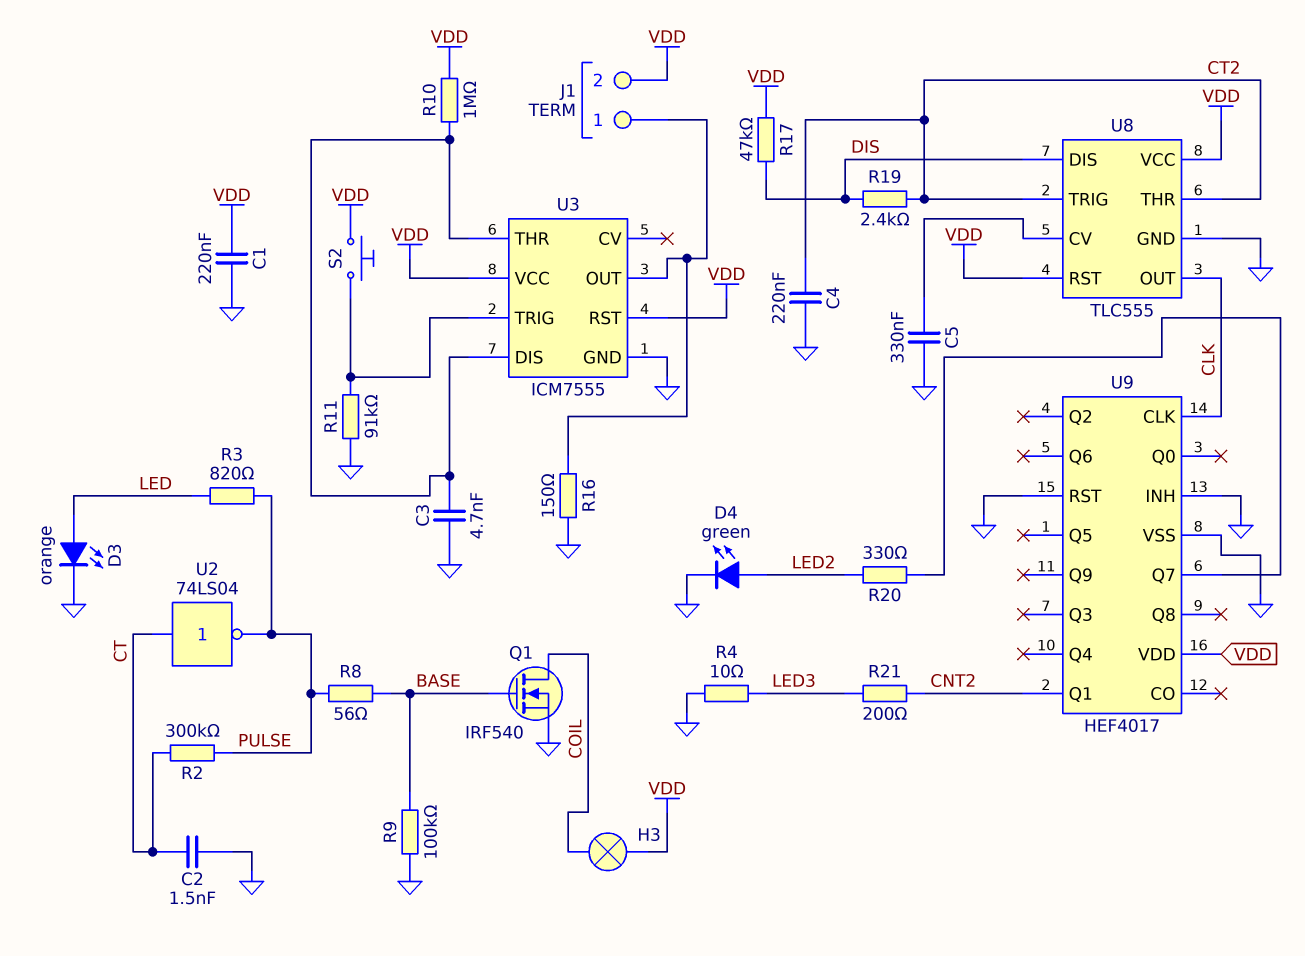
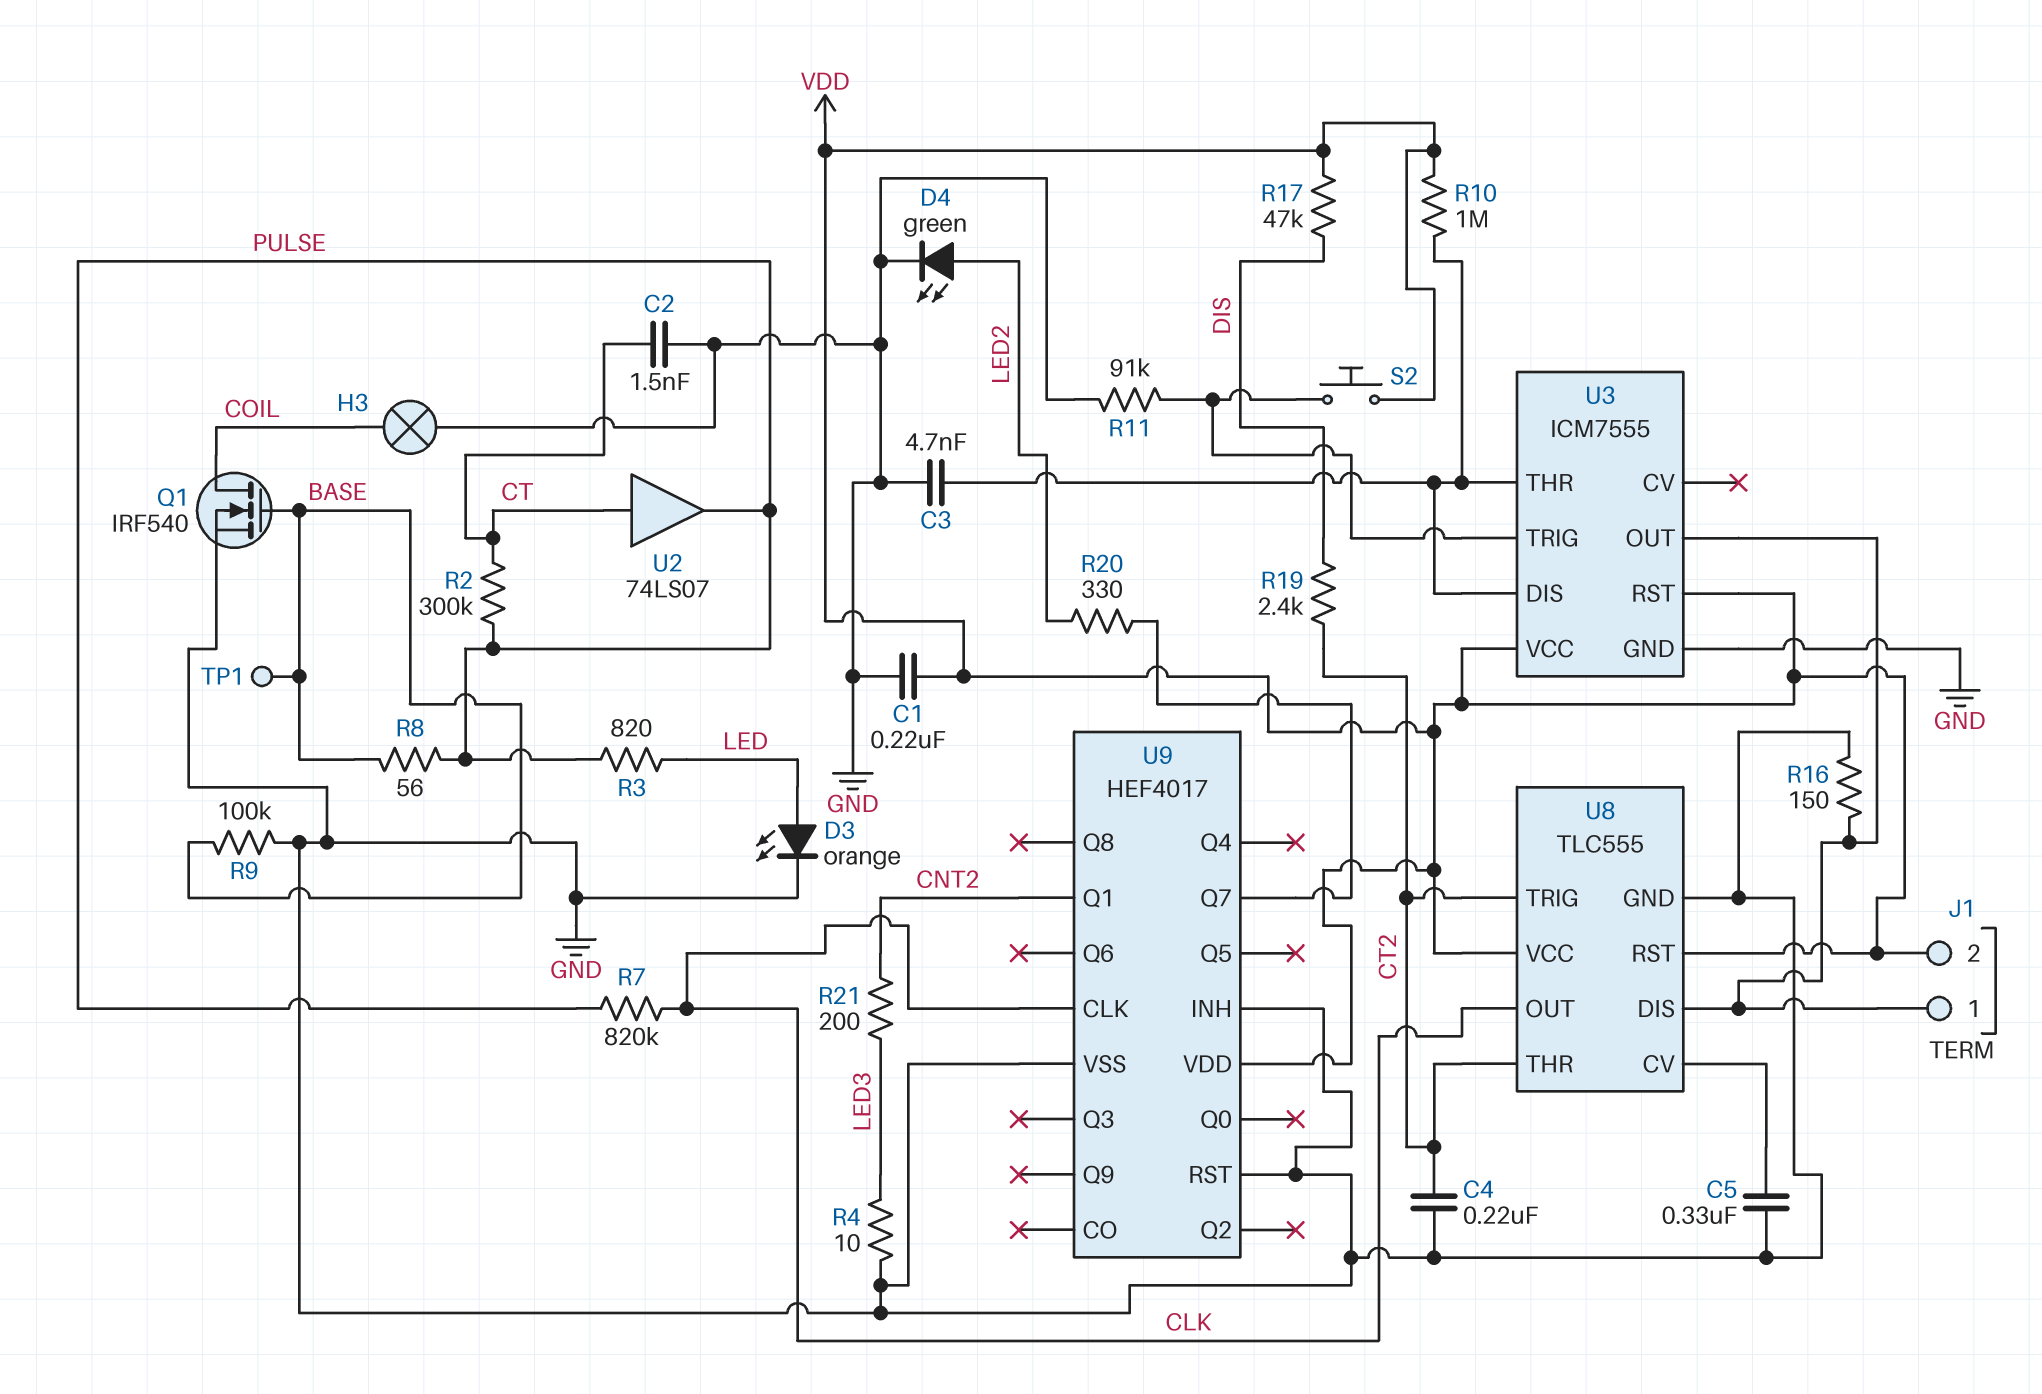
H3: lamp (COIL, VDD) -> lamp (COIL, GND)
R7: none -> 820k (CLK, PULSE)
TP1: none -> test point (BASE)
U2: NOT 74LS04 (in CT, out PULSE) -> buffer 74LS07 (in CT, out PULSE)
U8 pin DIS: DIS -> J1/1

